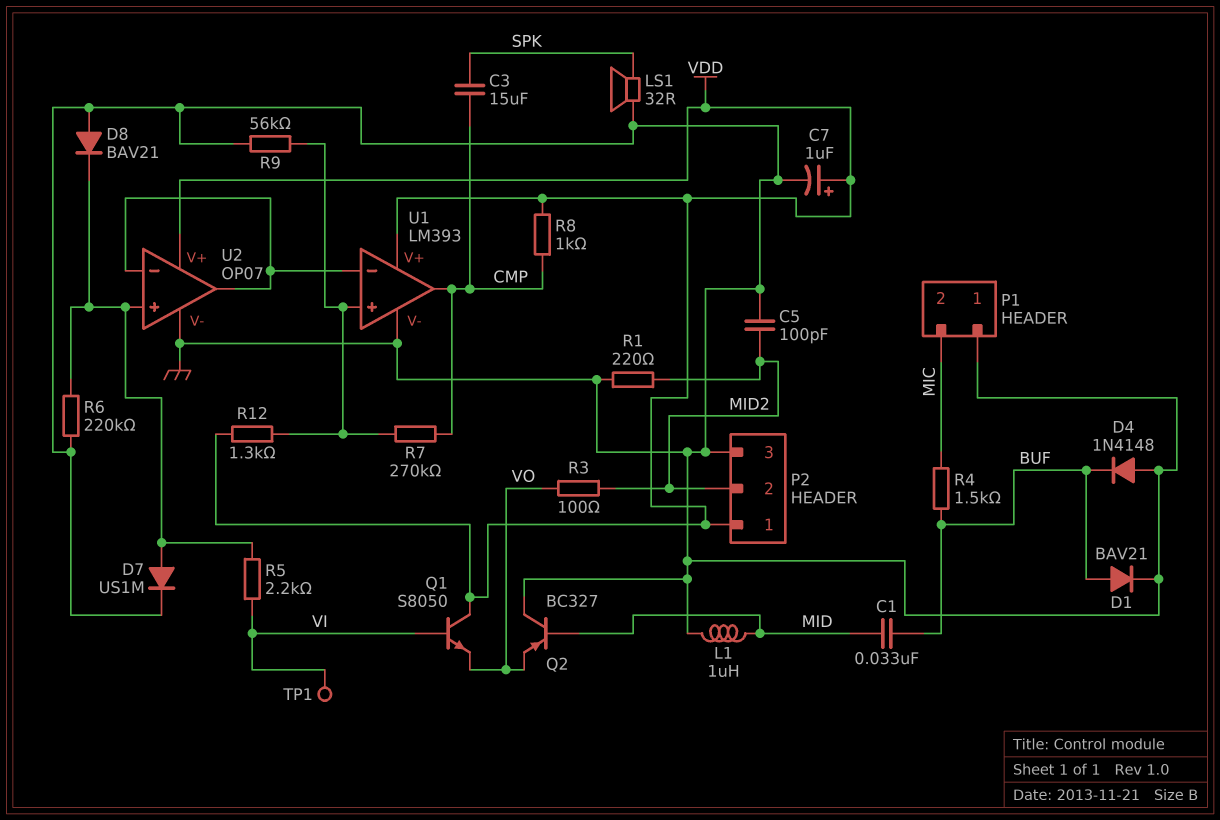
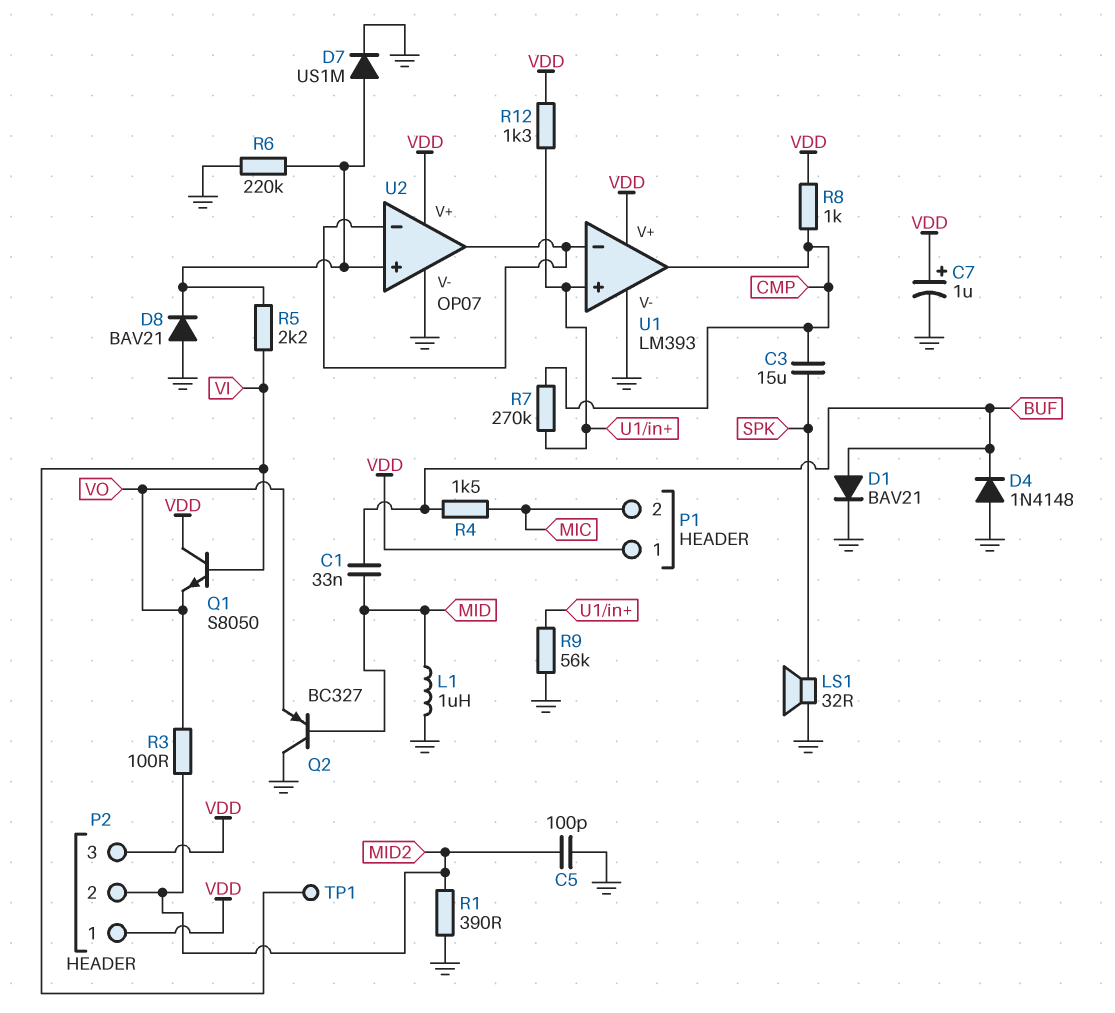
P1 pin 1: GND -> VDD
P2 pin 3: GND -> VDD
R1: 220 (GND, MID2) -> 390 (GND, MID2)

